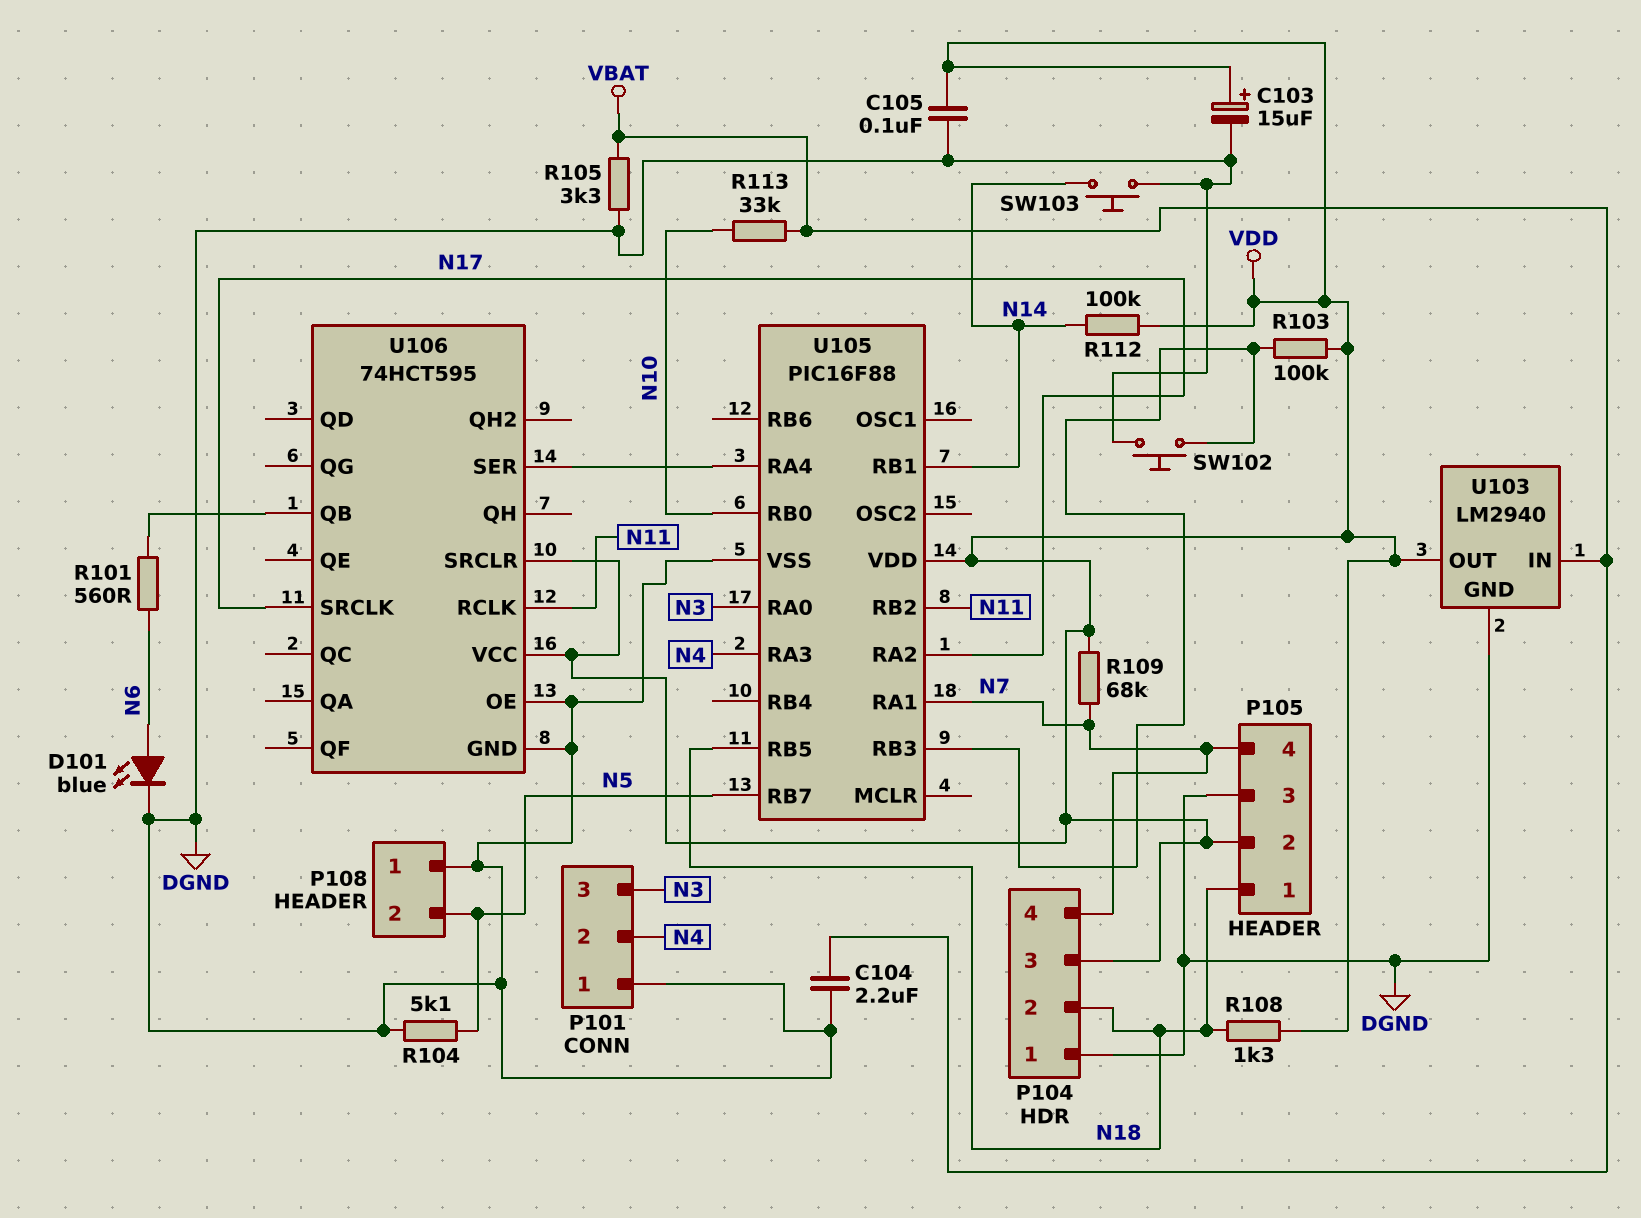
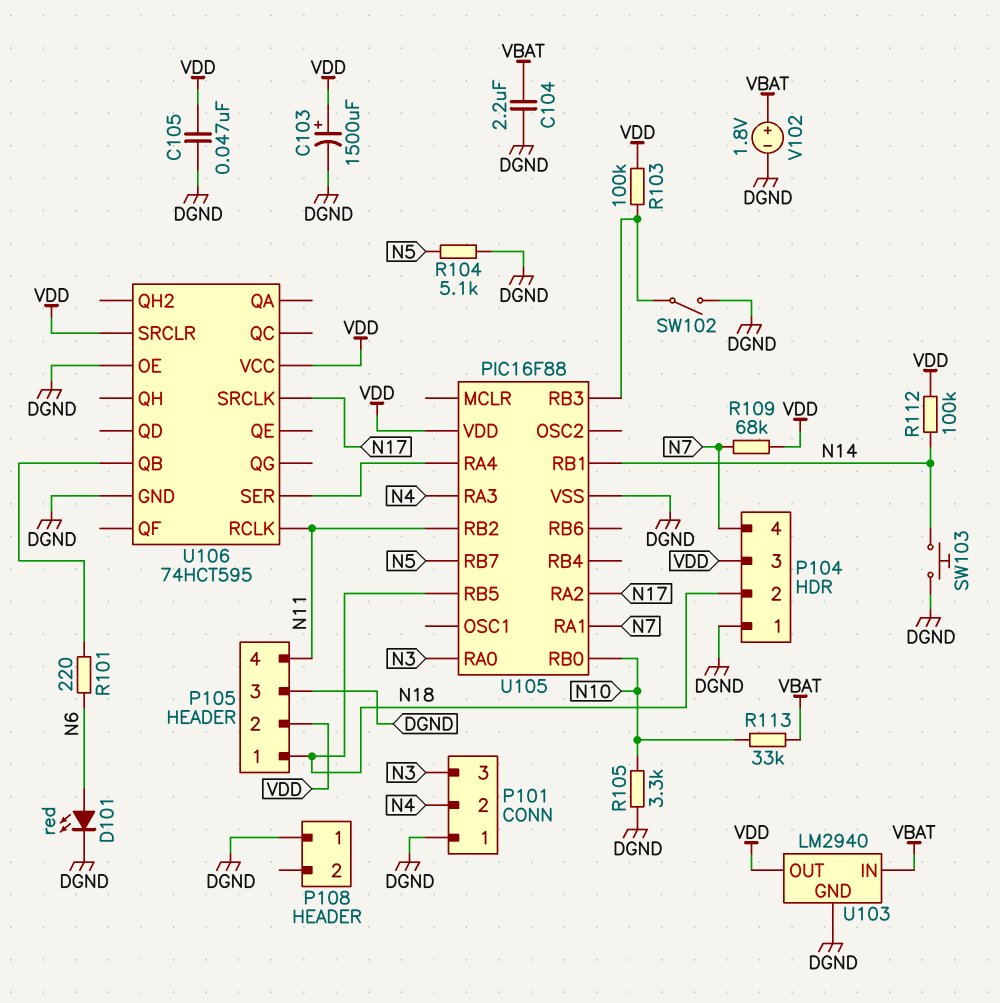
C103: 15uF (plus VDD, minus DGND) -> 1500uF (plus VDD, minus DGND)
C105: 100nF (DGND, VDD) -> 47nF (DGND, VDD)
D101: LED blue (A N6, K DGND) -> LED red (A N6, K DGND)
P105 pin 4: N7 -> N11
P108 pin 2: N5 -> none
R101: 560 (N6, U106/QB) -> 220 (N6, U106/QB)
R105: 3.3k (DGND, VBAT) -> 3.3k (DGND, N10)
R108: 1.3k (N18, VDD) -> none
SW102: button (DGND, U105/RB3) -> switch (DGND, U105/RB3)
V102: none -> 1.8V (plus VBAT, minus DGND)

